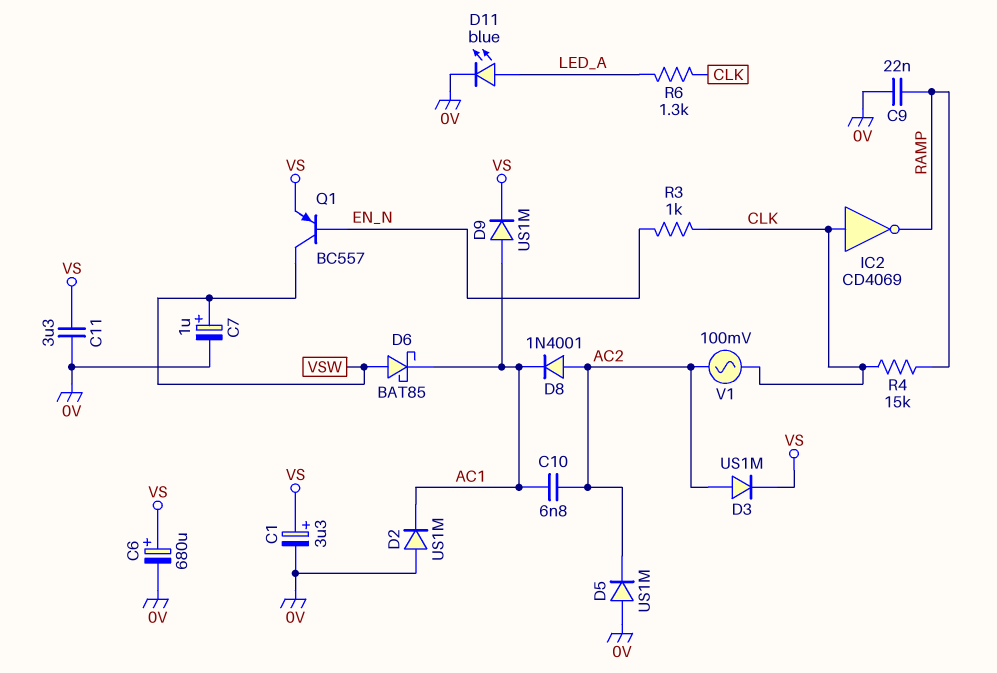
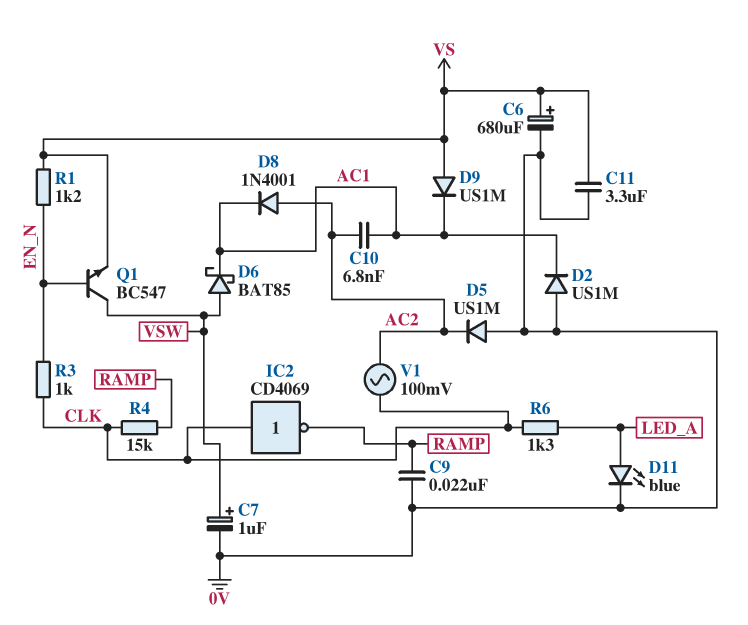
C1: 3.3uF (plus VS, minus 0V) -> none
D3: diode US1M (A AC2, K VS) -> none
D9: diode US1M (A AC1, K VS) -> diode US1M (A VS, K AC1)
Q1: PNP BC557 (B EN_N, C VSW, E VS) -> NPN BC547 (B EN_N, C VSW, E VS)
R1: none -> 1.2k (EN_N, VS)

